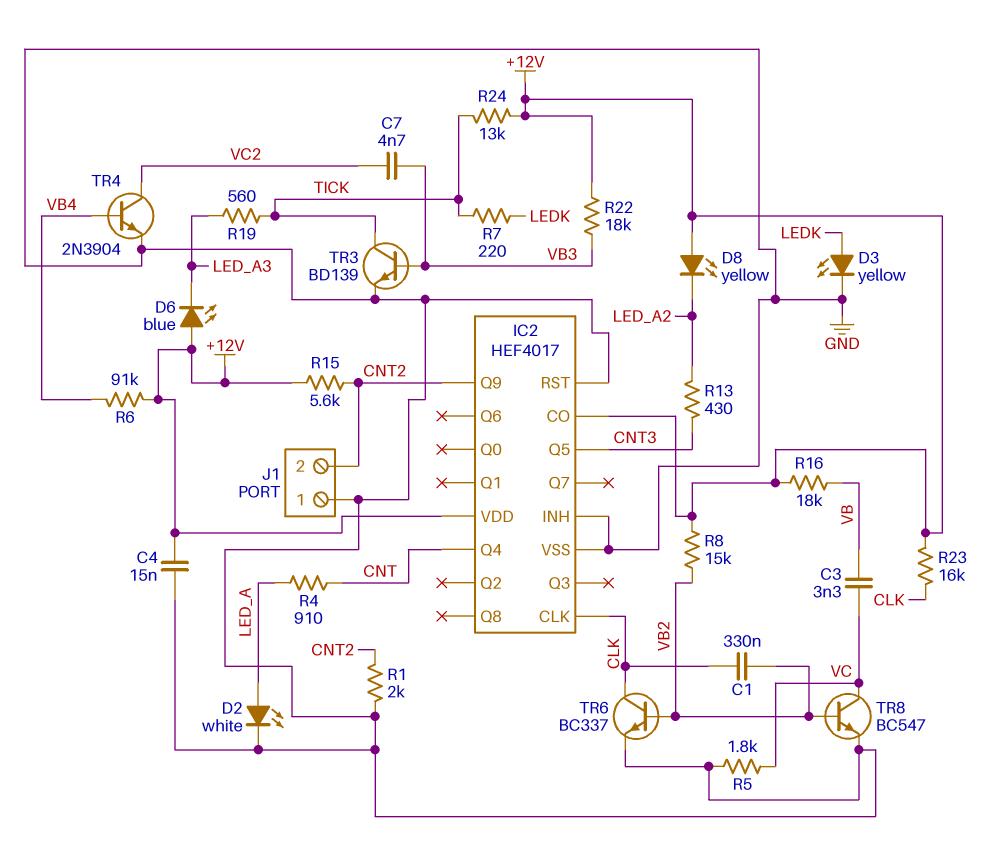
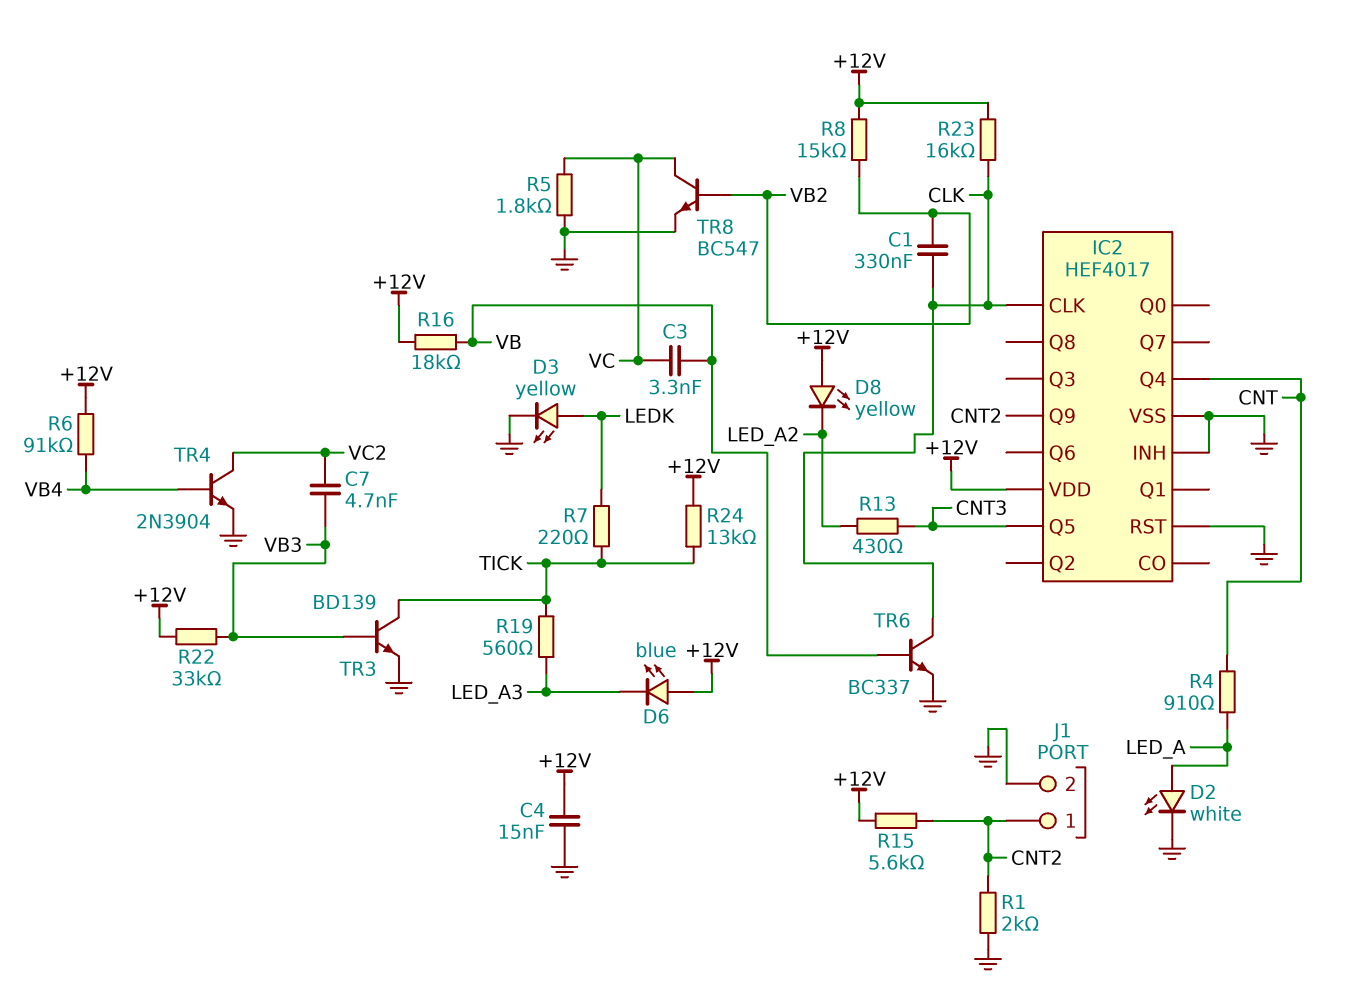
IC2 pin CO: +12V -> none
J1 pin 1: GND -> CNT2
J1 pin 2: CNT2 -> GND
R22: 18k (+12V, VB3) -> 33k (+12V, VB3)
TR6: NPN BC337 (B VB2, C CLK, E GND) -> NPN BC337 (B VB, C CLK, E GND)

